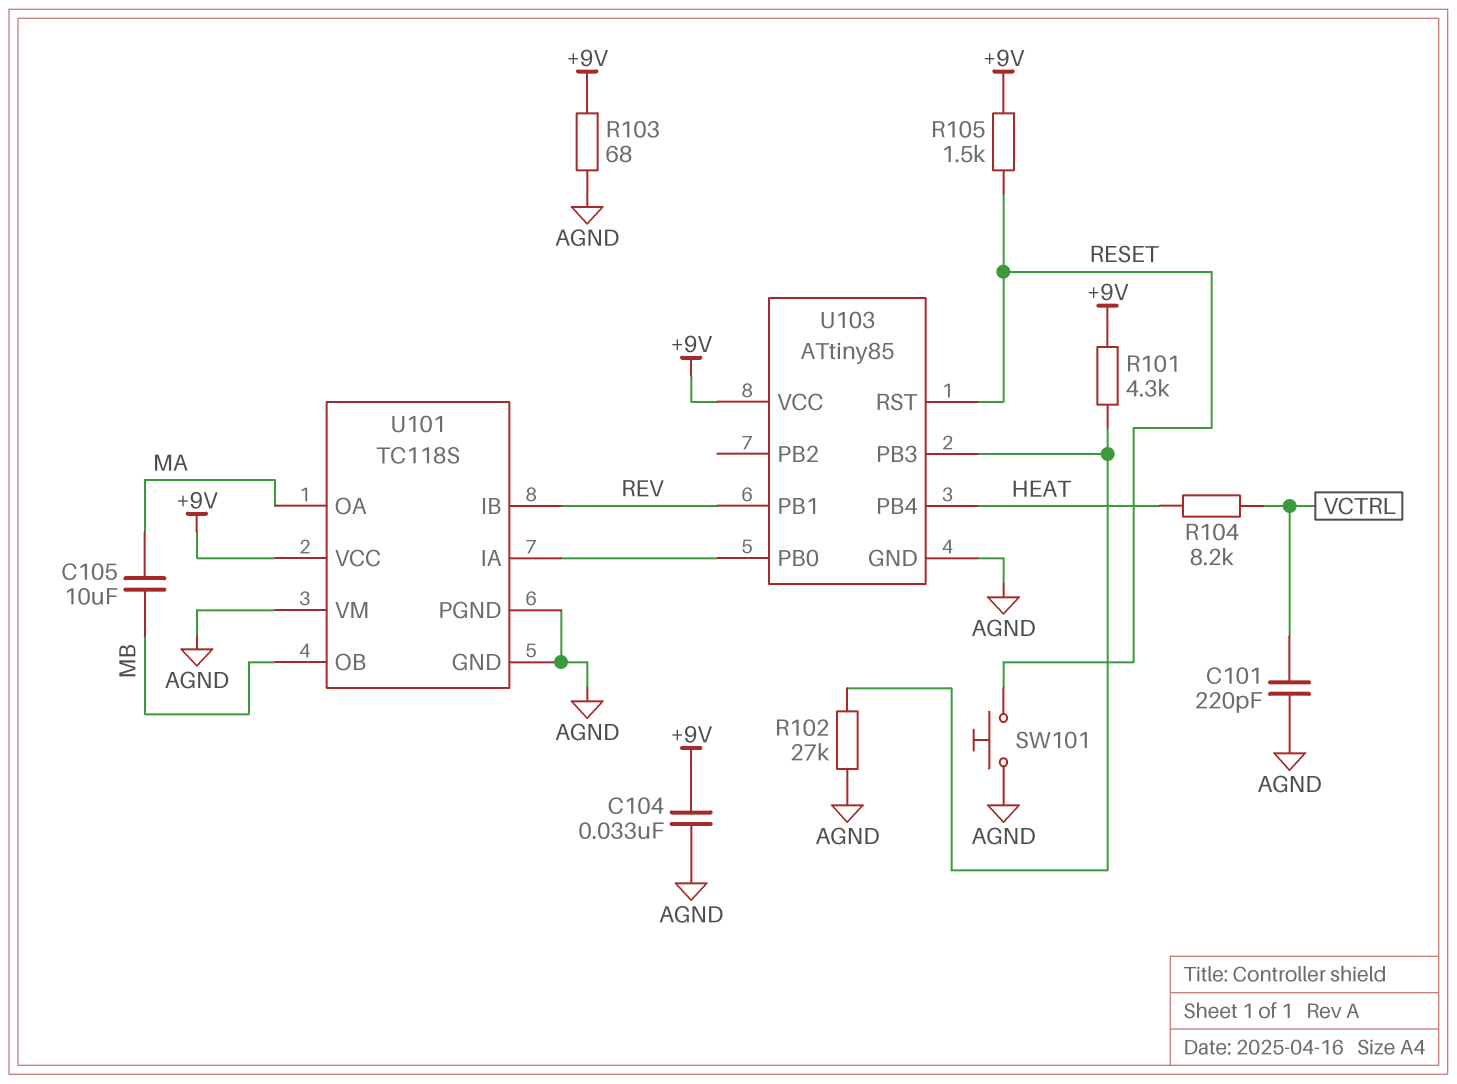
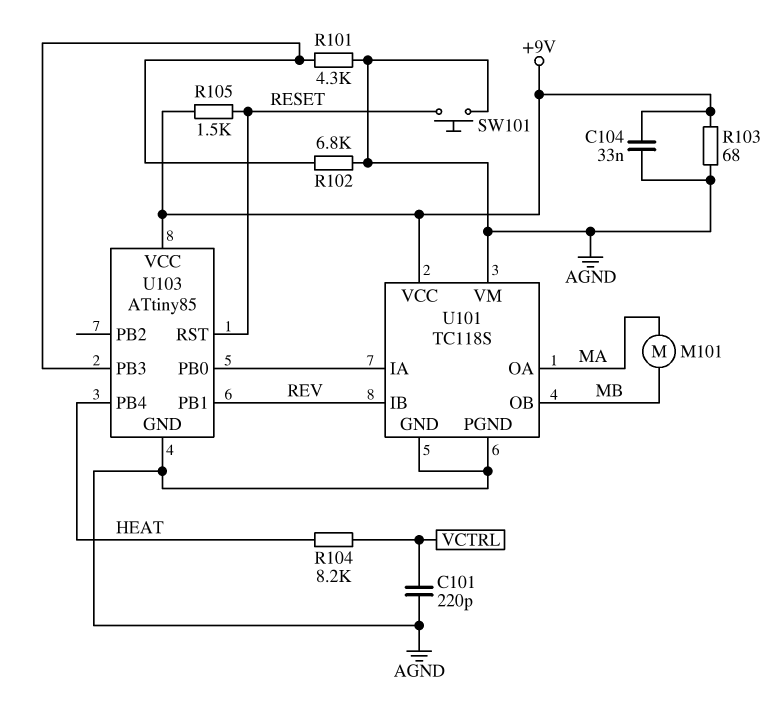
C105: 10uF (MA, MB) -> none
M101: none -> motor (MA, MB)
R101: 4.3k (+9V, U103/PB3) -> 4.3k (AGND, U103/PB3)
R102: 27k (AGND, U103/PB3) -> 6.8k (AGND, U103/PB3)

